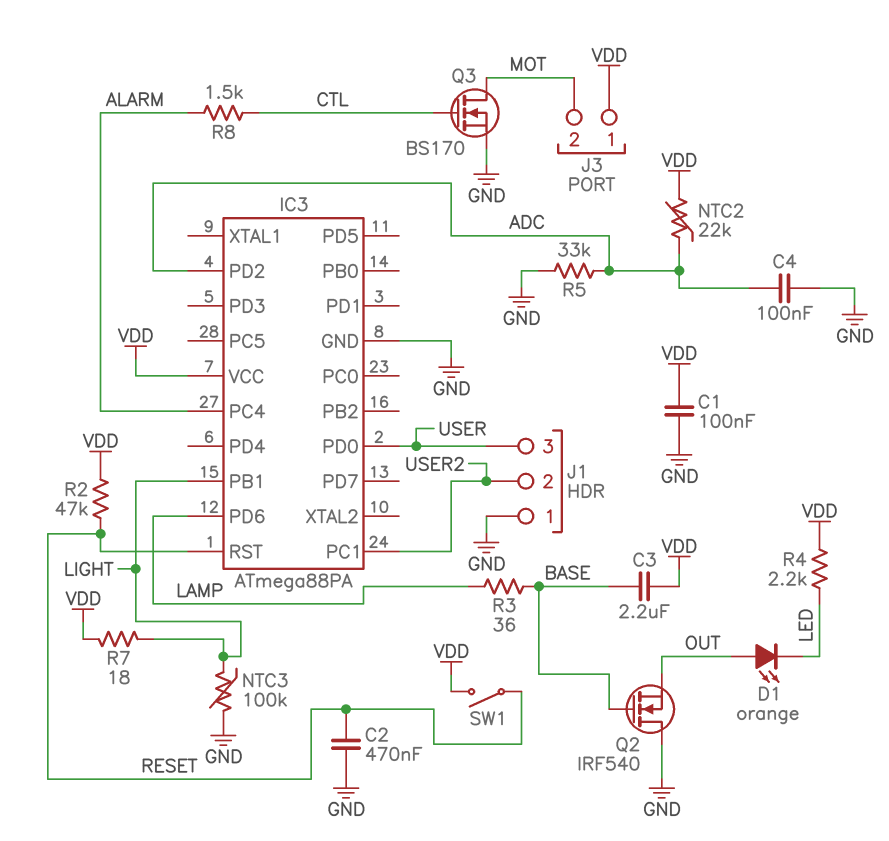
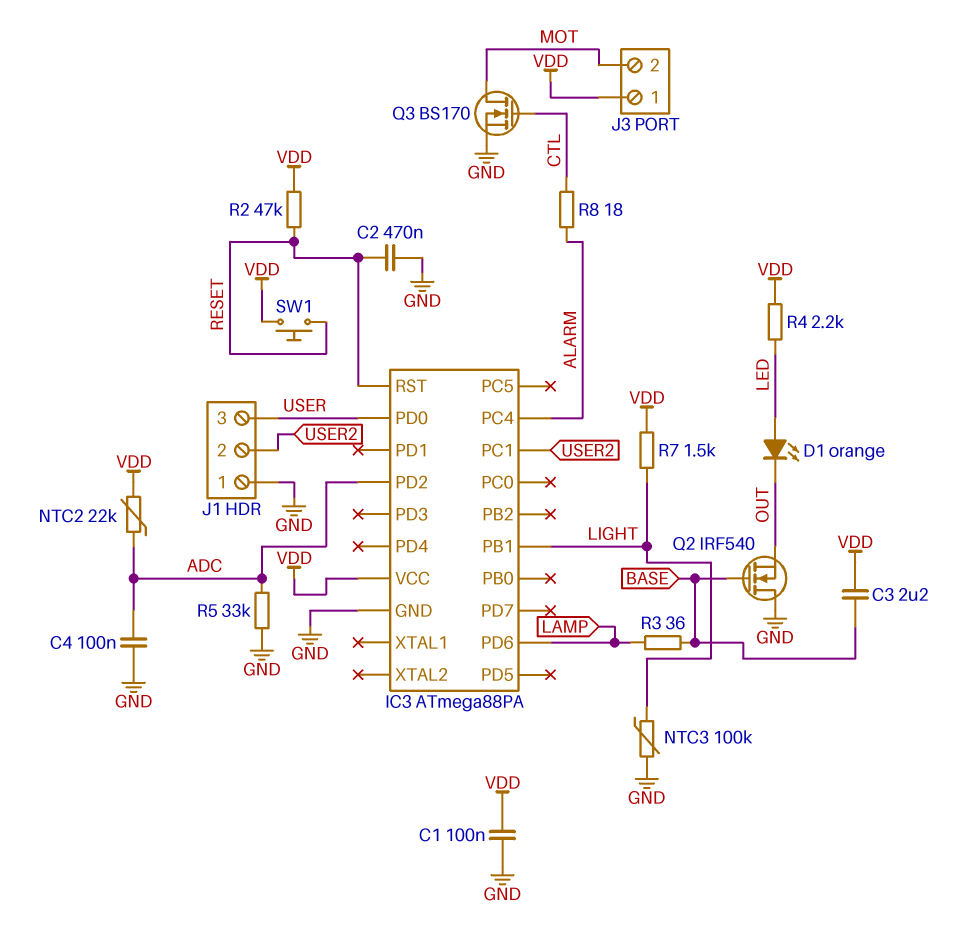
D1: LED orange (A OUT, K LED) -> LED orange (A LED, K OUT)
R7: 18 (LIGHT, VDD) -> 1.5k (LIGHT, VDD)
R8: 1.5k (ALARM, CTL) -> 18 (ALARM, CTL)
SW1: switch (RESET, VDD) -> button (RESET, VDD)

